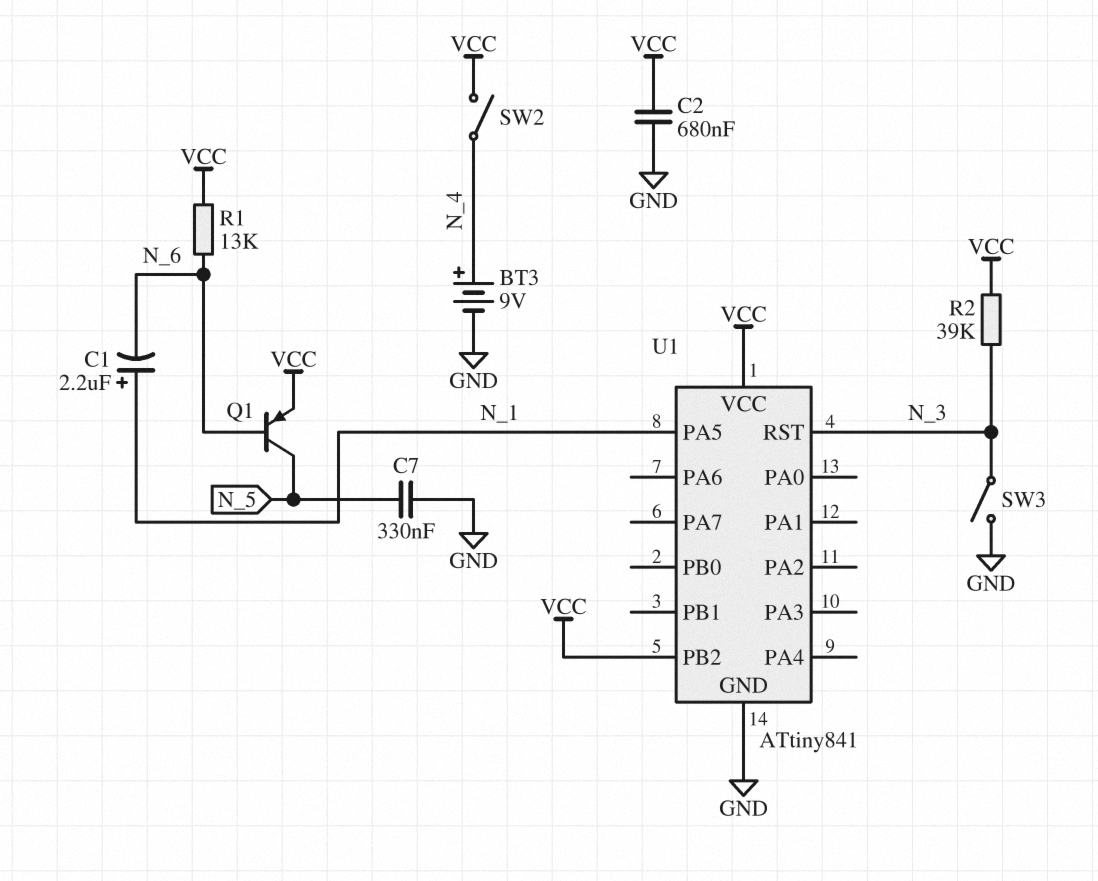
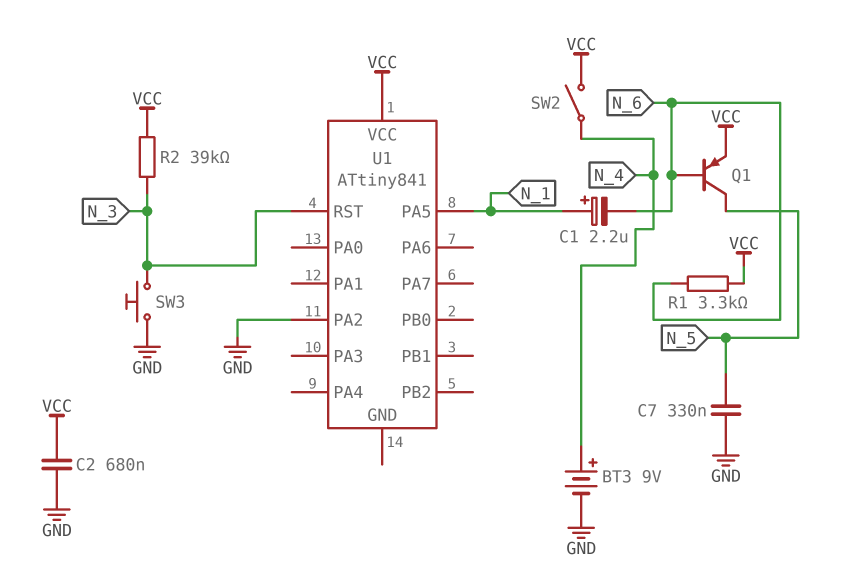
R1: 13k (N_6, VCC) -> 3.3k (N_6, VCC)
SW3: switch (GND, N_3) -> button (GND, N_3)
U1 pin GND: GND -> none
U1 pin PA2: none -> GND
U1 pin PB2: VCC -> none

